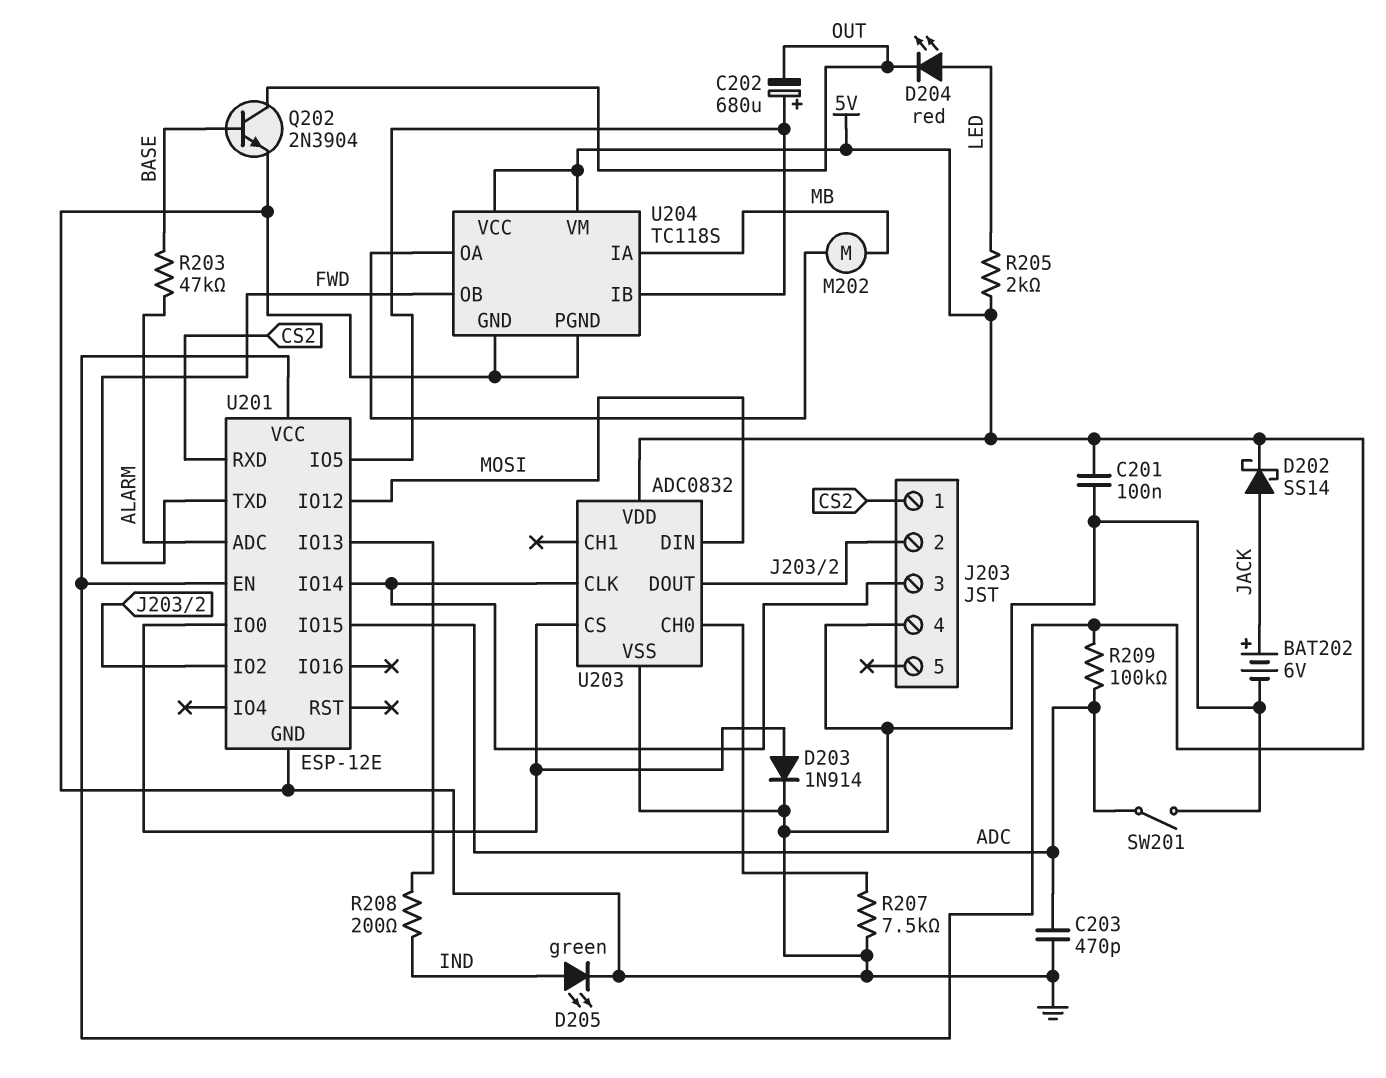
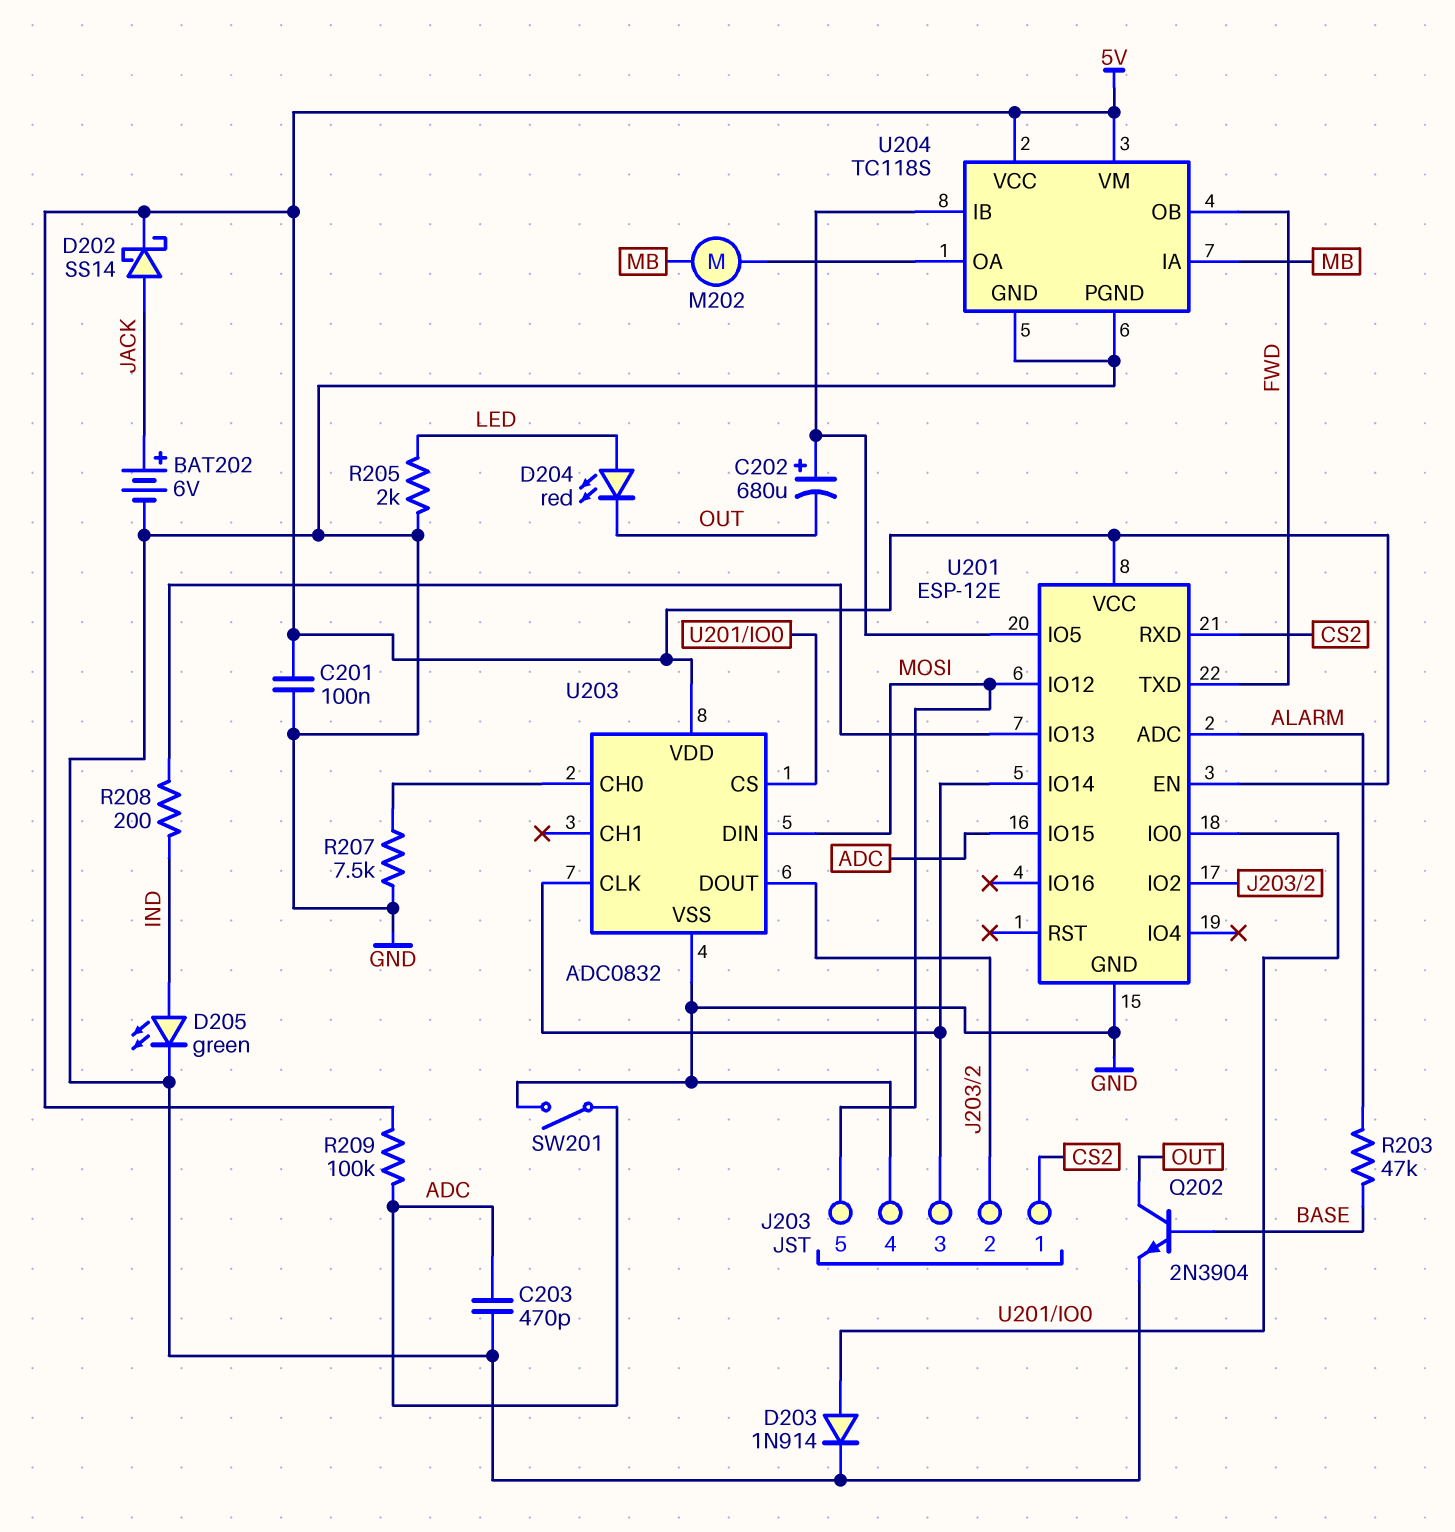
J203 pin 5: none -> MOSI
R205: 2k (5V, LED) -> 2k (GND, LED)

